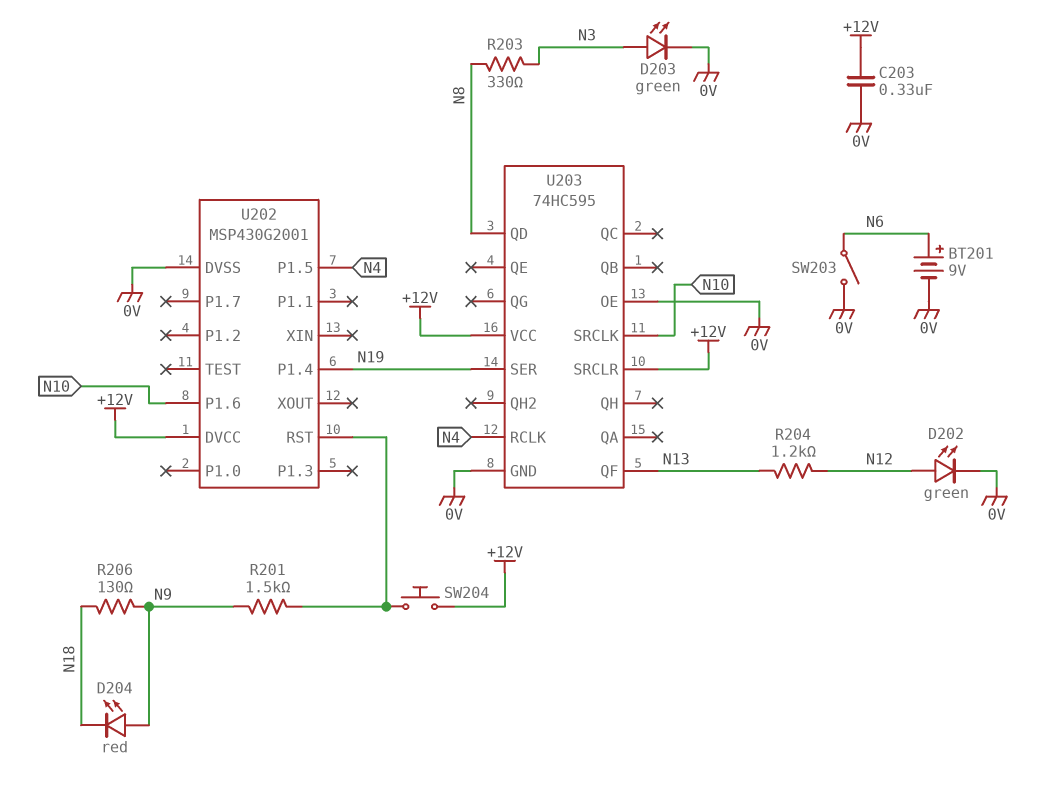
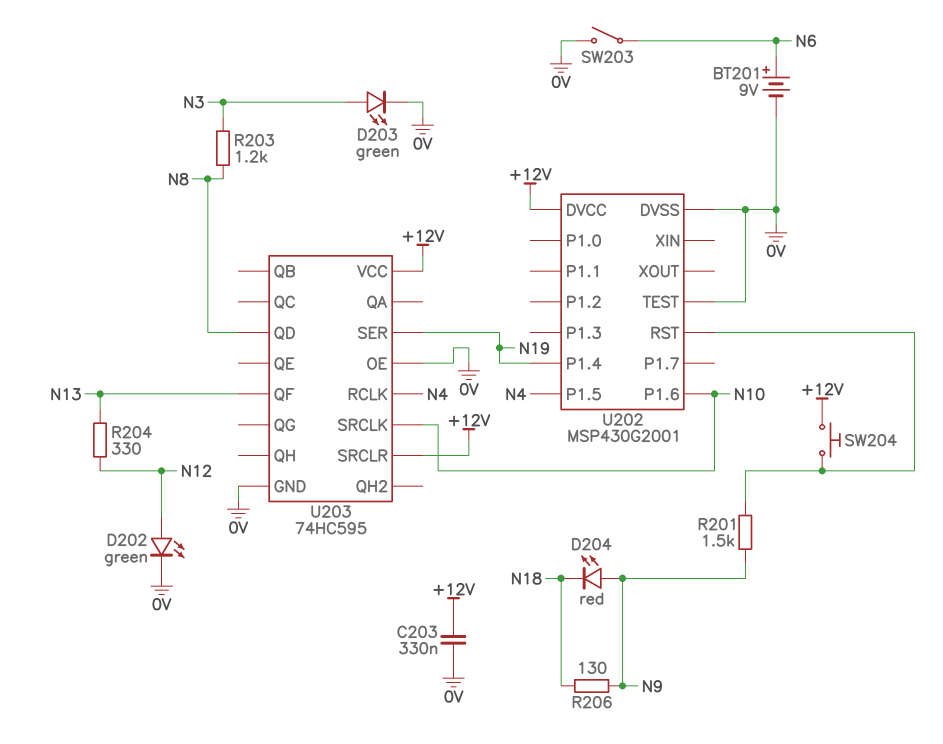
R203: 330 (N3, N8) -> 1.2k (N3, N8)
R204: 1.2k (N12, N13) -> 330 (N12, N13)
U202 pin TEST: none -> 0V

